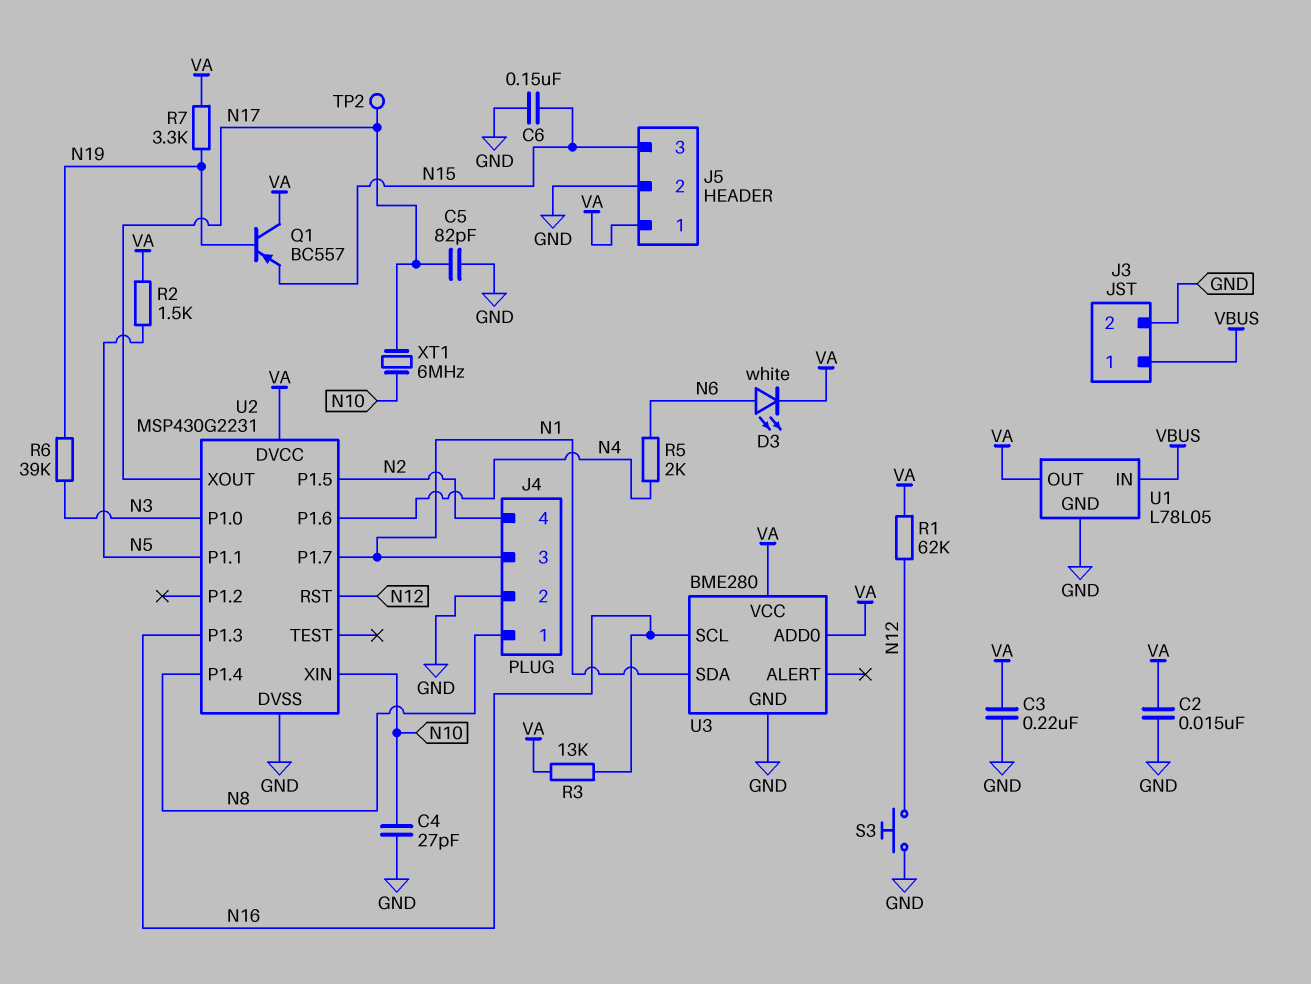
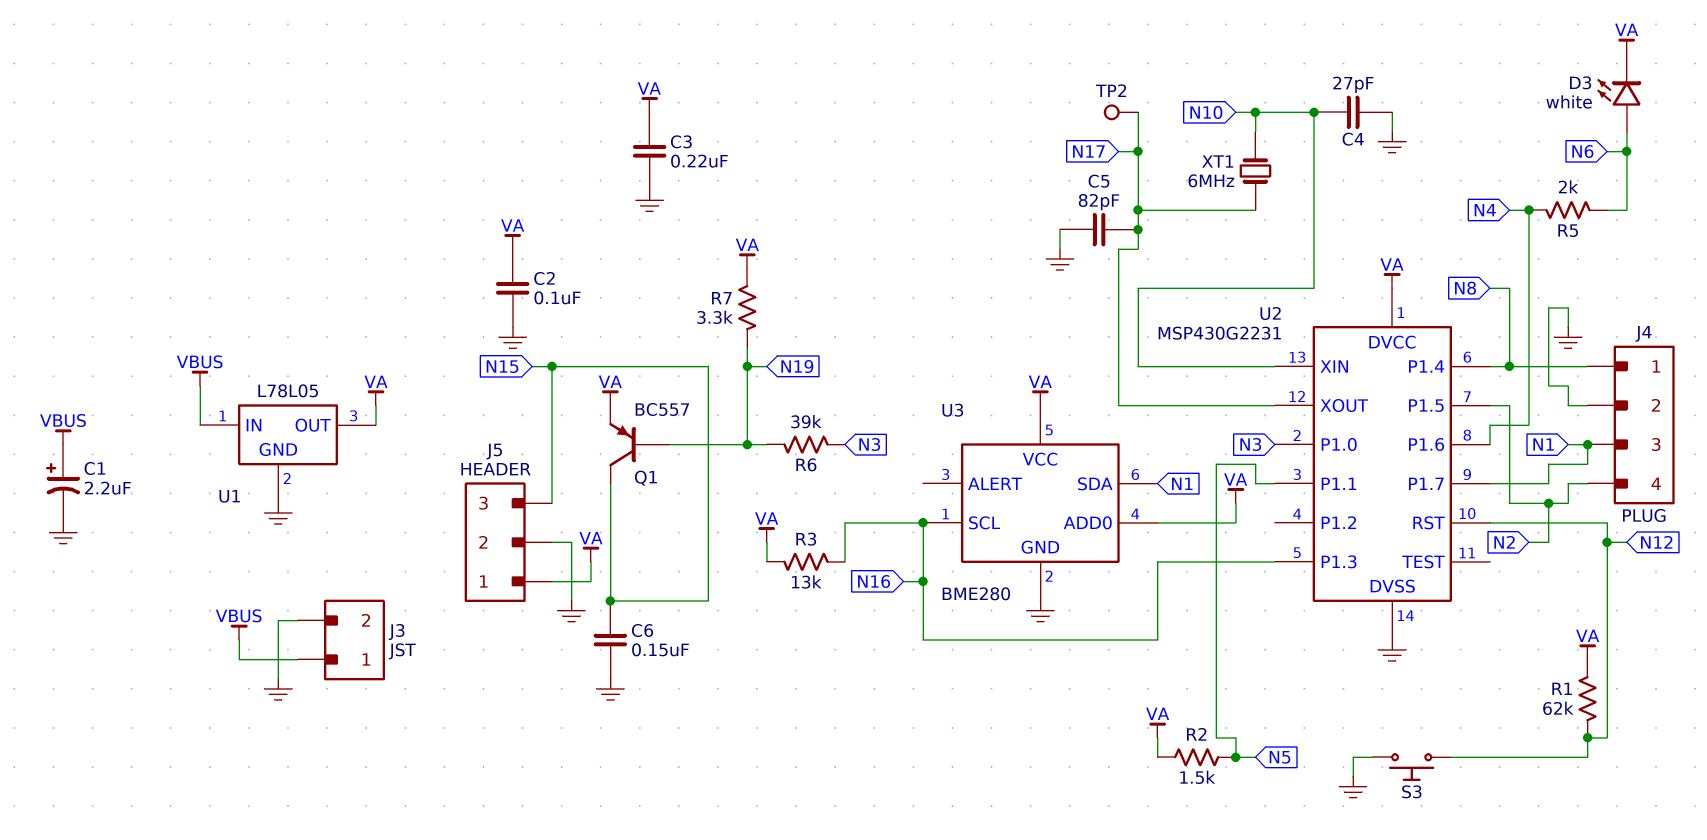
C1: none -> 2.2uF (plus VBUS, minus GND)
C2: 15nF (GND, VA) -> 100nF (GND, VA)
Q1: PNP BC557 (B N19, C VA, E N15) -> PNP BC557 (B N19, C N15, E VA)

